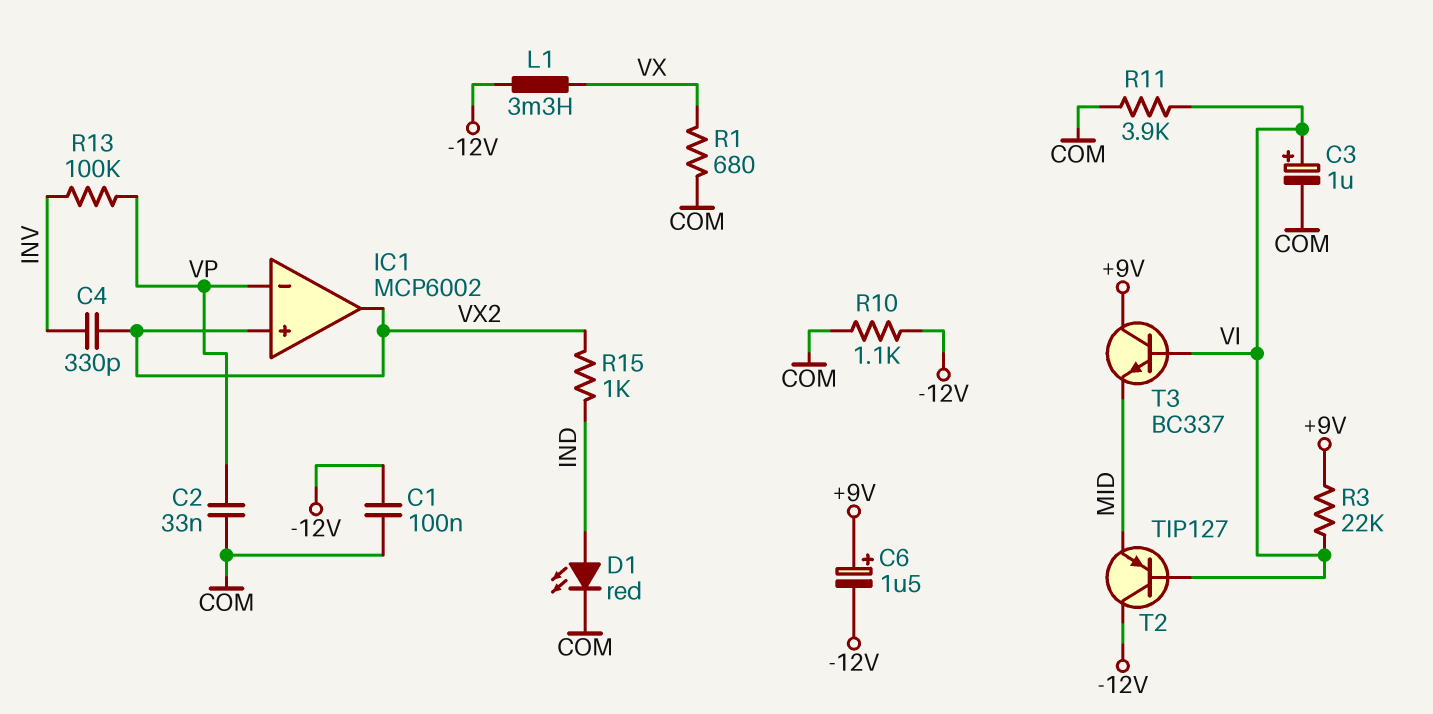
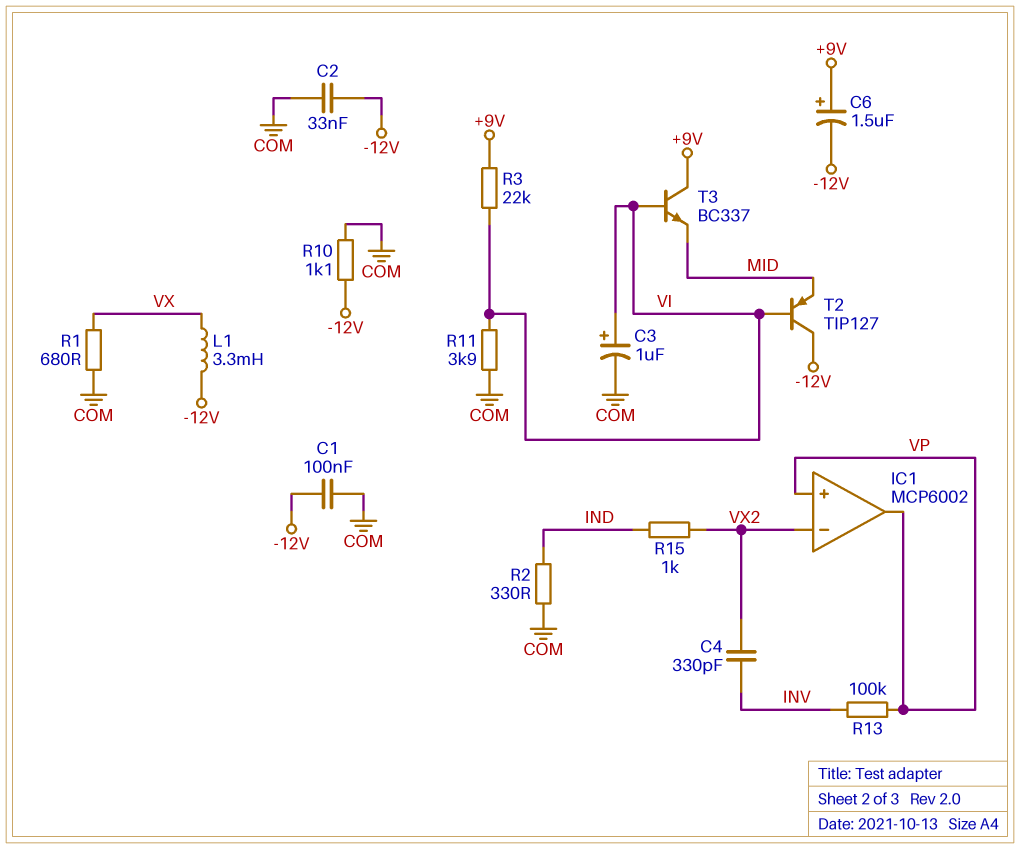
C2: 33nF (COM, VP) -> 33nF (-12V, COM)
D1: LED red (A IND, K COM) -> none
IC1 pin in+: VX2 -> VP
IC1 pin in-: VP -> VX2
IC1 pin out: VX2 -> VP
R2: none -> 330 (COM, IND)

